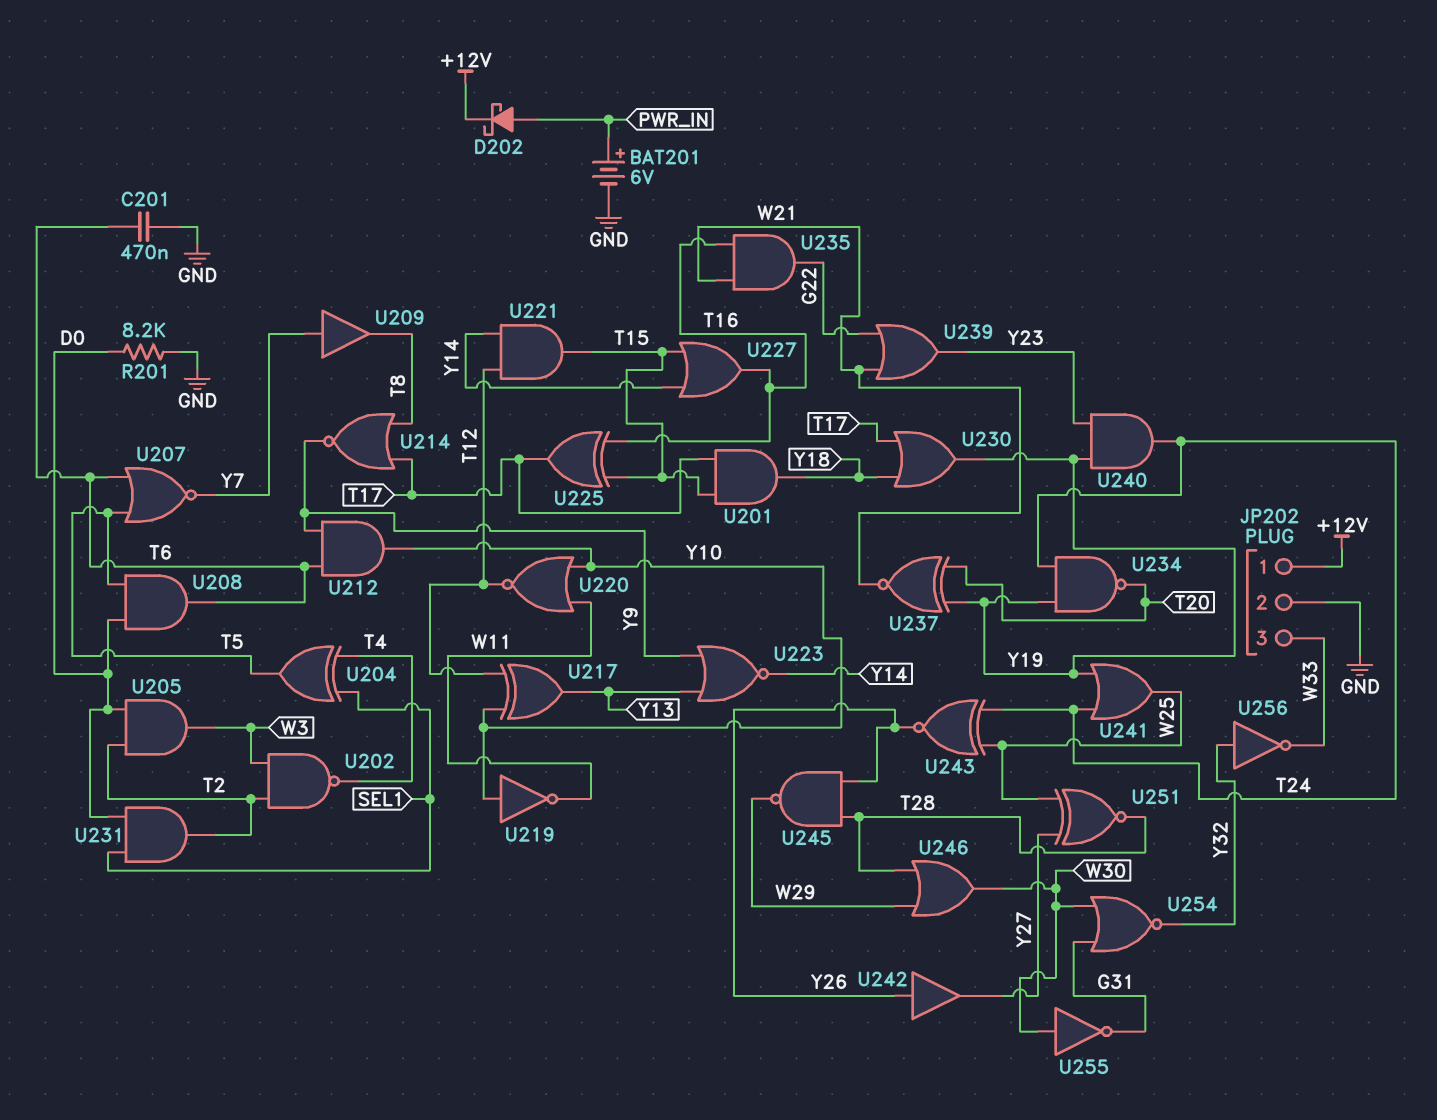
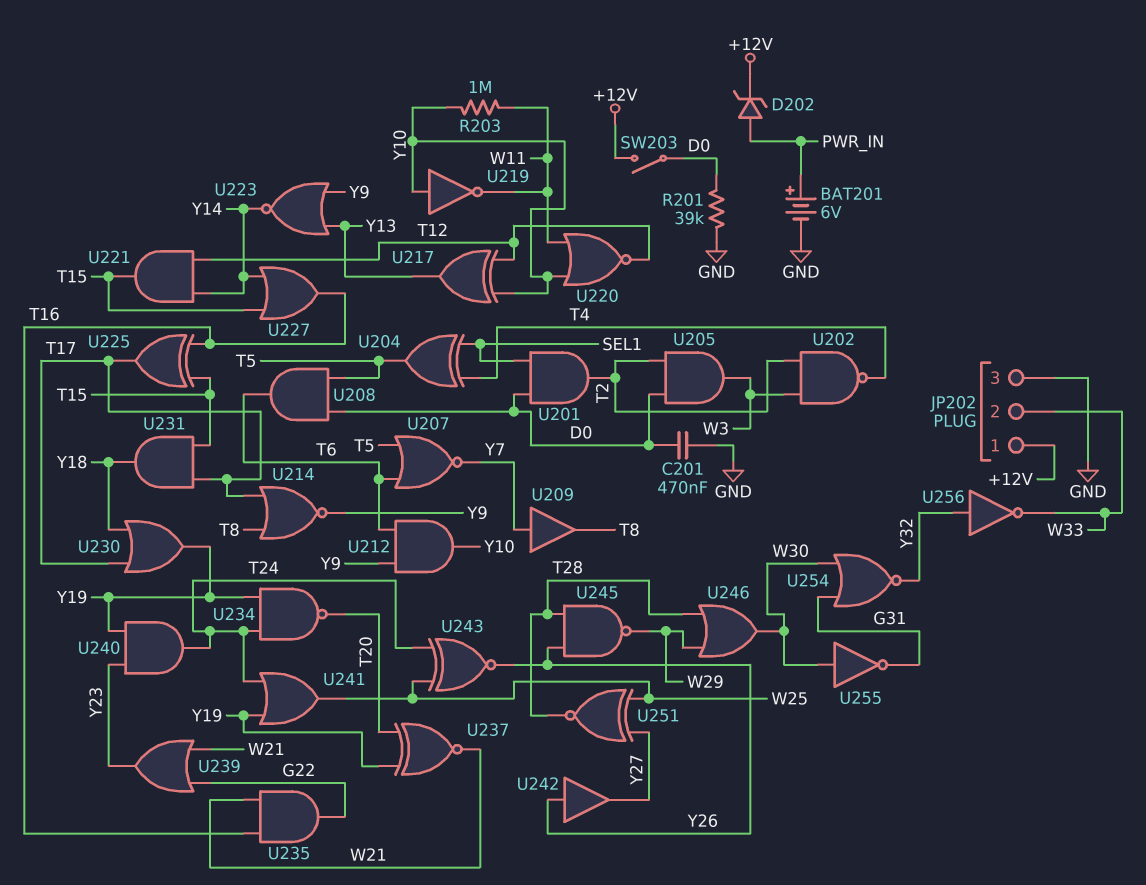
C201: 470nF (GND, T6) -> 470nF (D0, GND)
D202: schottky (A PWR_IN, K +12V) -> zener (A PWR_IN, K +12V)
JP202 pin 2: GND -> W33
JP202 pin 3: W33 -> GND
R201: 8.2k (D0, GND) -> 39k (D0, GND)
R203: none -> 1M (W11, Y10)
SW203: none -> switch (+12V, D0)
U201: AND (in T15, in T17, out Y18) -> AND (in D0, in SEL1, out T2)
U231: AND (in D0, in SEL1, out T2) -> AND (in T15, in T17, out Y18)

